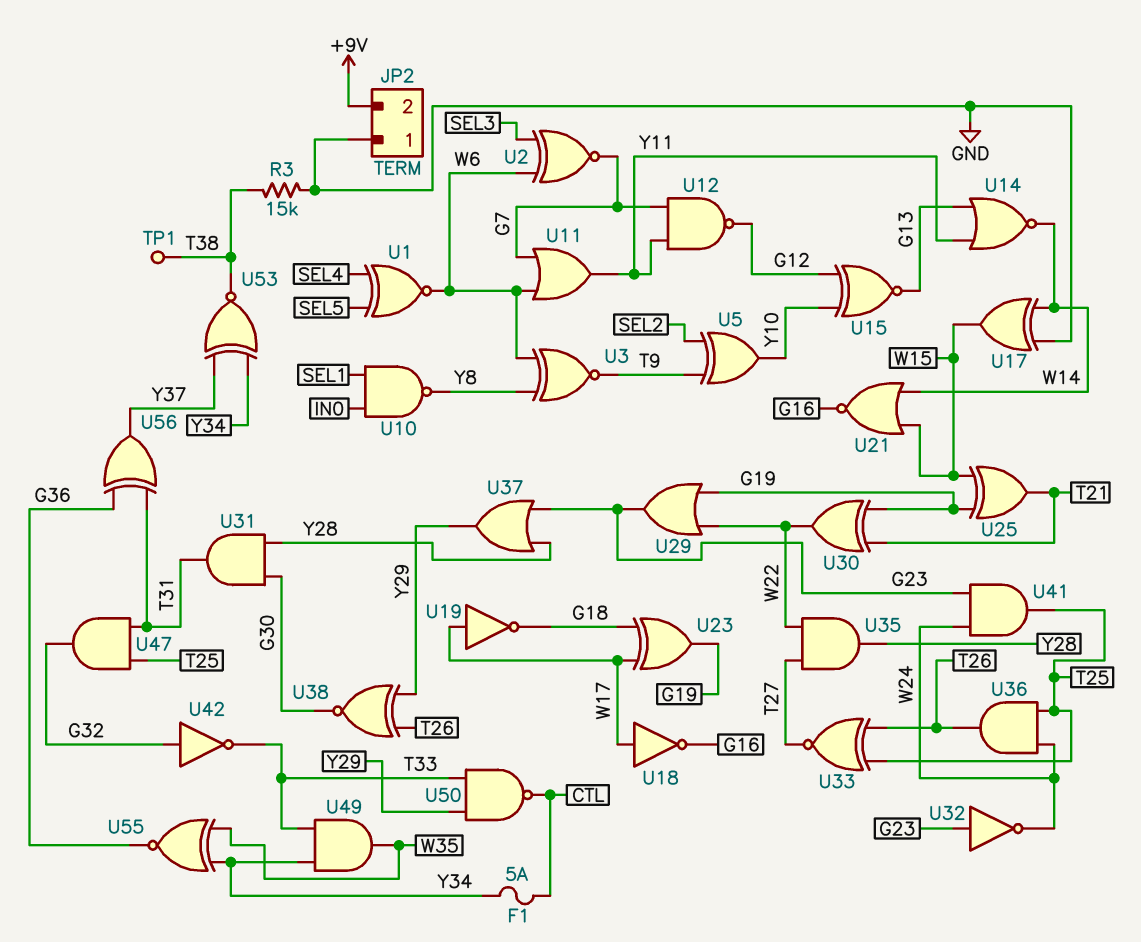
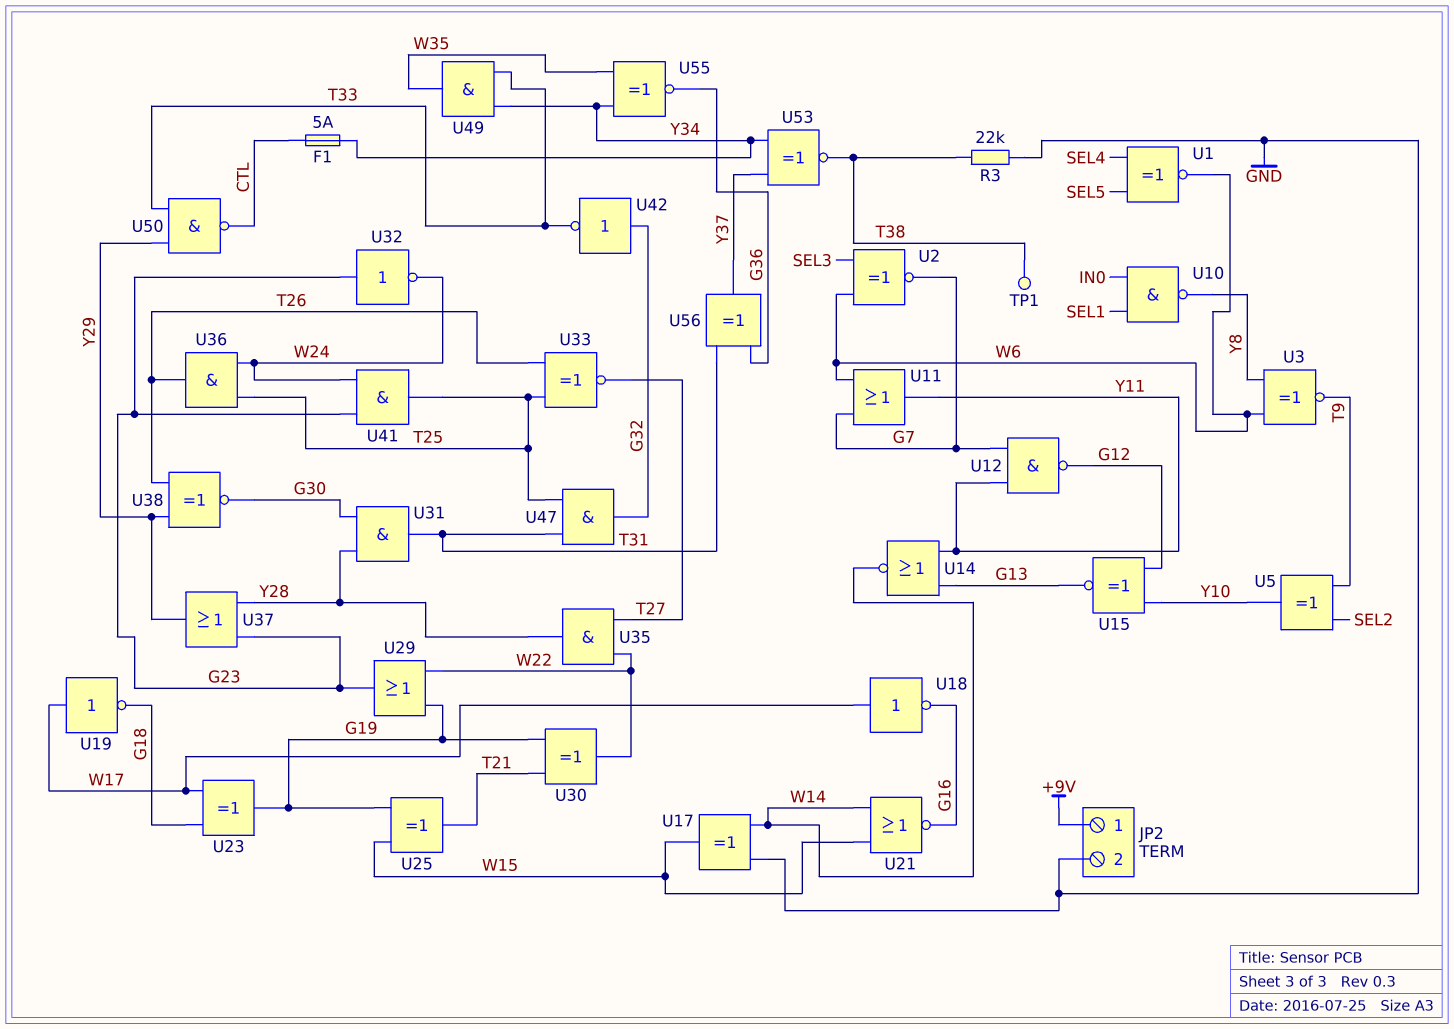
JP2 pin 1: GND -> +9V
JP2 pin 2: +9V -> GND
R3: 15k (GND, T38) -> 22k (GND, T38)

